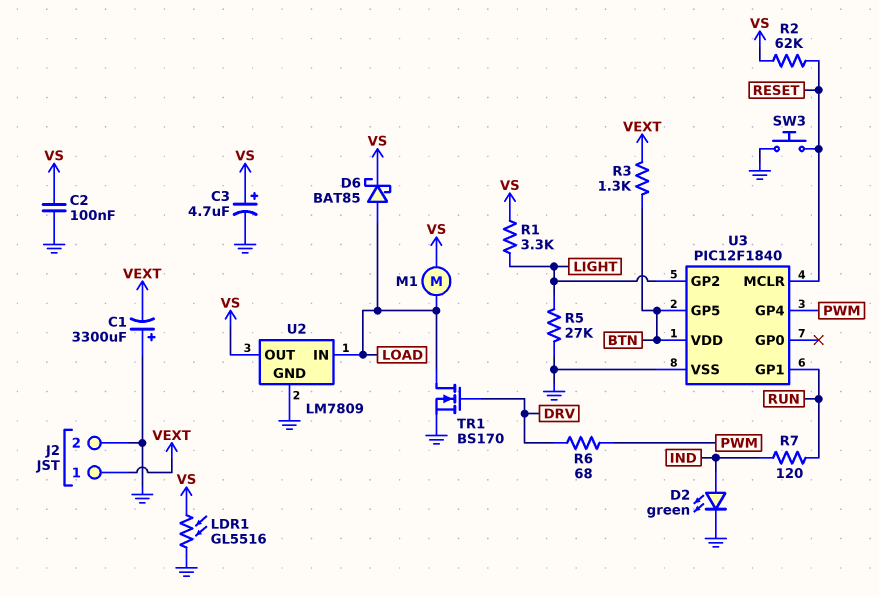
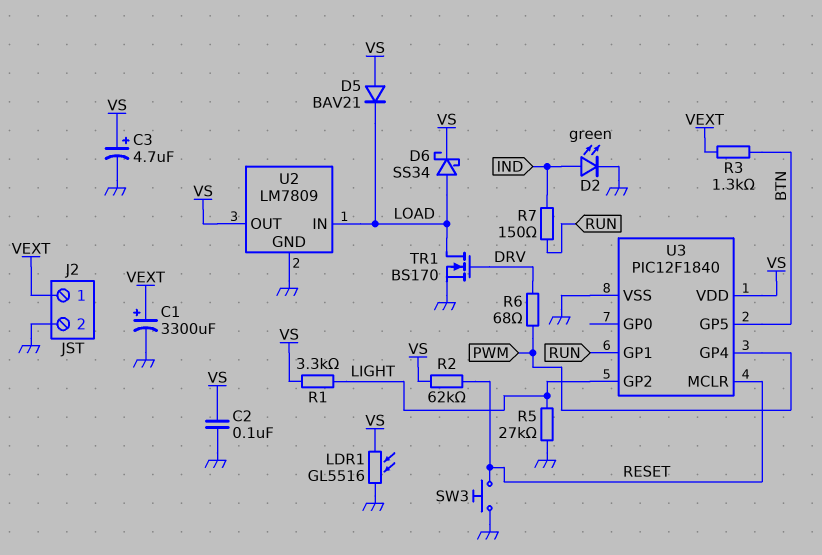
C1: 3300uF (plus GND, minus VEXT) -> 3300uF (plus VEXT, minus GND)
D5: none -> diode BAV21 (A VS, K LOAD)
D6: schottky BAT85 (A LOAD, K VS) -> schottky SS34 (A LOAD, K VS)
M1: motor (LOAD, VS) -> none
R7: 120 (IND, RUN) -> 150 (IND, RUN)
U3 pin VDD: BTN -> VS

